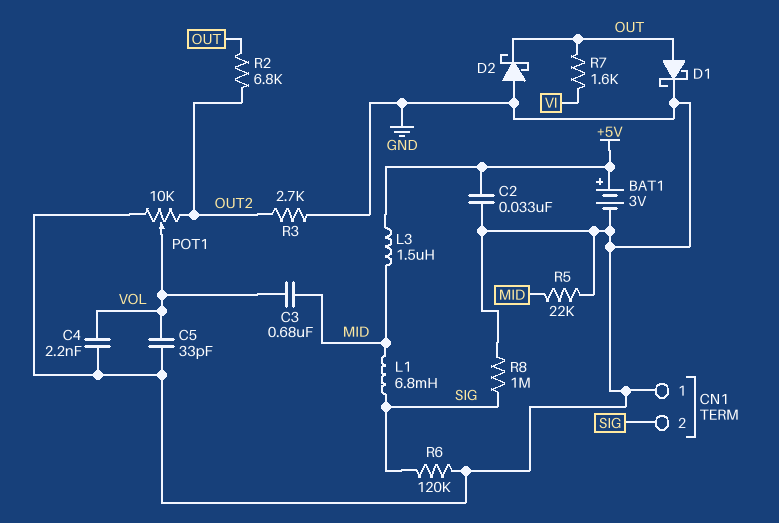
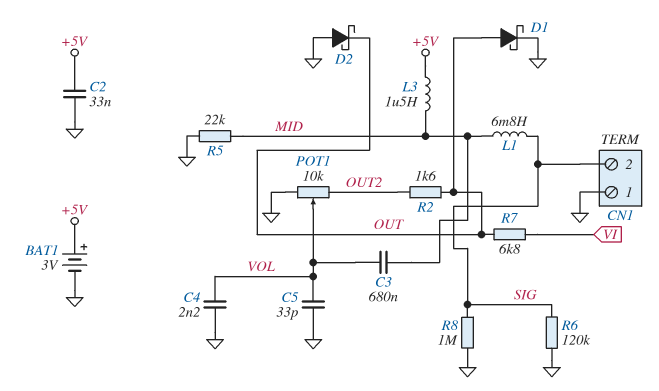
R2: 6.8k (OUT, OUT2) -> 1.6k (OUT, OUT2)
R3: 2.7k (GND, OUT2) -> none
R7: 1.6k (OUT, VI) -> 6.8k (OUT, VI)

